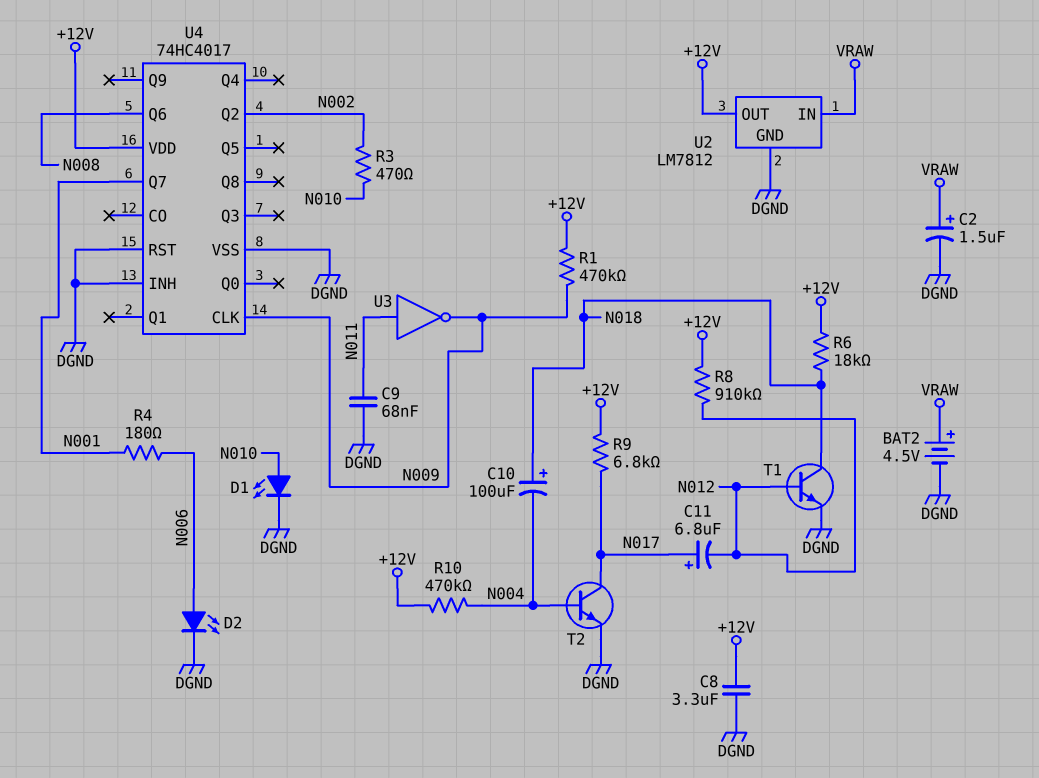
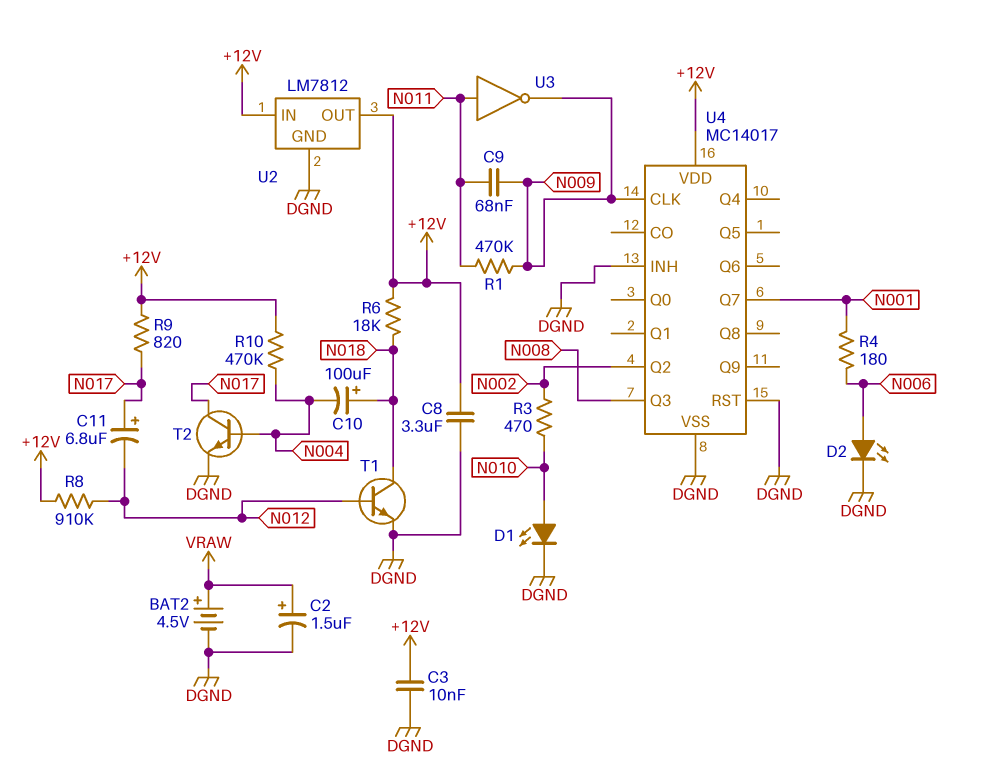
C3: none -> 10nF (+12V, DGND)
C9: 68nF (DGND, N011) -> 68nF (N009, N011)
R1: 470k (+12V, N009) -> 470k (N009, N011)
R9: 6.8k (+12V, N017) -> 820 (+12V, N017)
U2 pin IN: VRAW -> +12V
U4: 74HC4017 -> MC14017
U4 pin Q3: none -> N008
U4 pin Q6: N008 -> none

